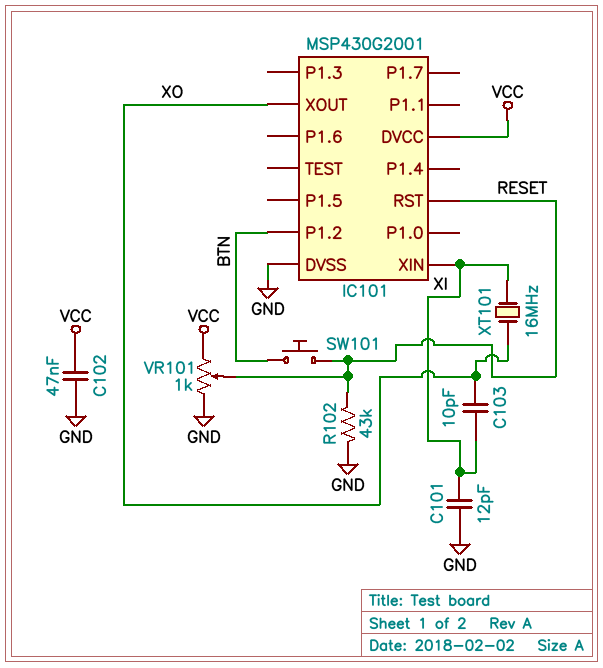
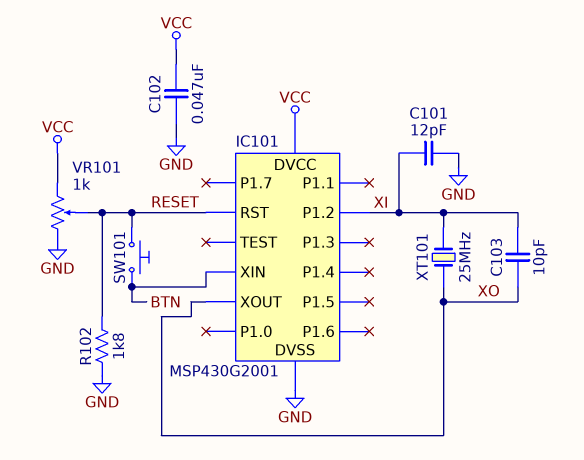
IC101 pin P1.2: BTN -> XI
IC101 pin XIN: XI -> BTN
R102: 43k (GND, RESET) -> 1.8k (GND, RESET)
XT101: 16MHz (XI, XO) -> 25MHz (XI, XO)

